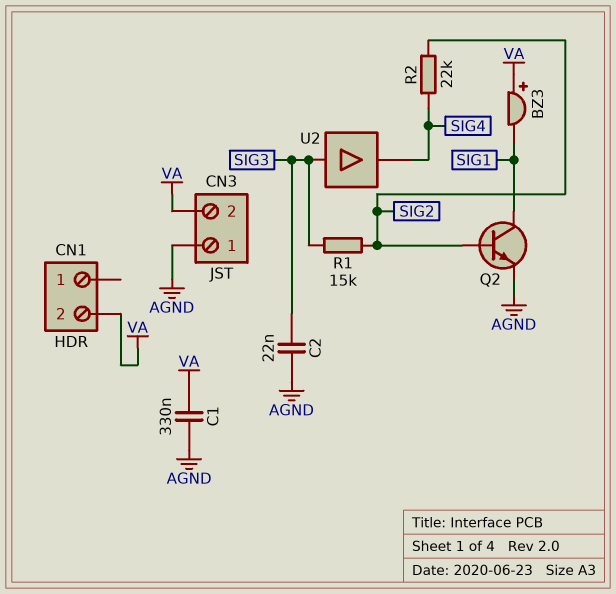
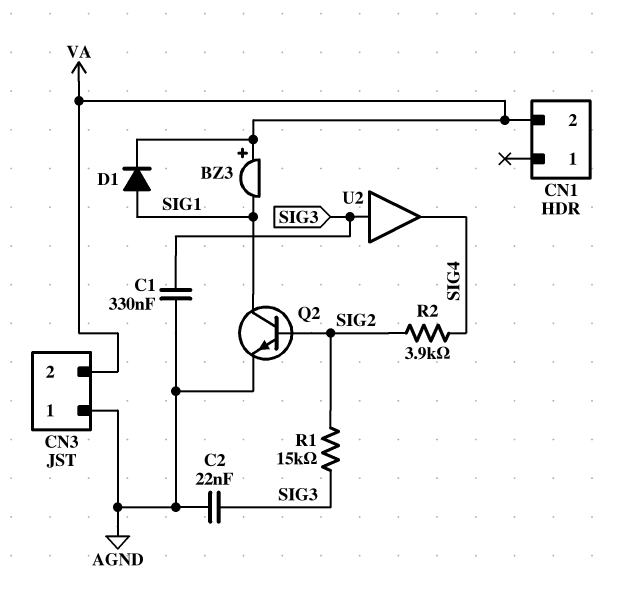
C1: 330nF (AGND, VA) -> 330nF (AGND, SIG3)
D1: none -> diode (A SIG1, K VA)
R2: 22k (SIG2, SIG4) -> 3.9k (SIG2, SIG4)

